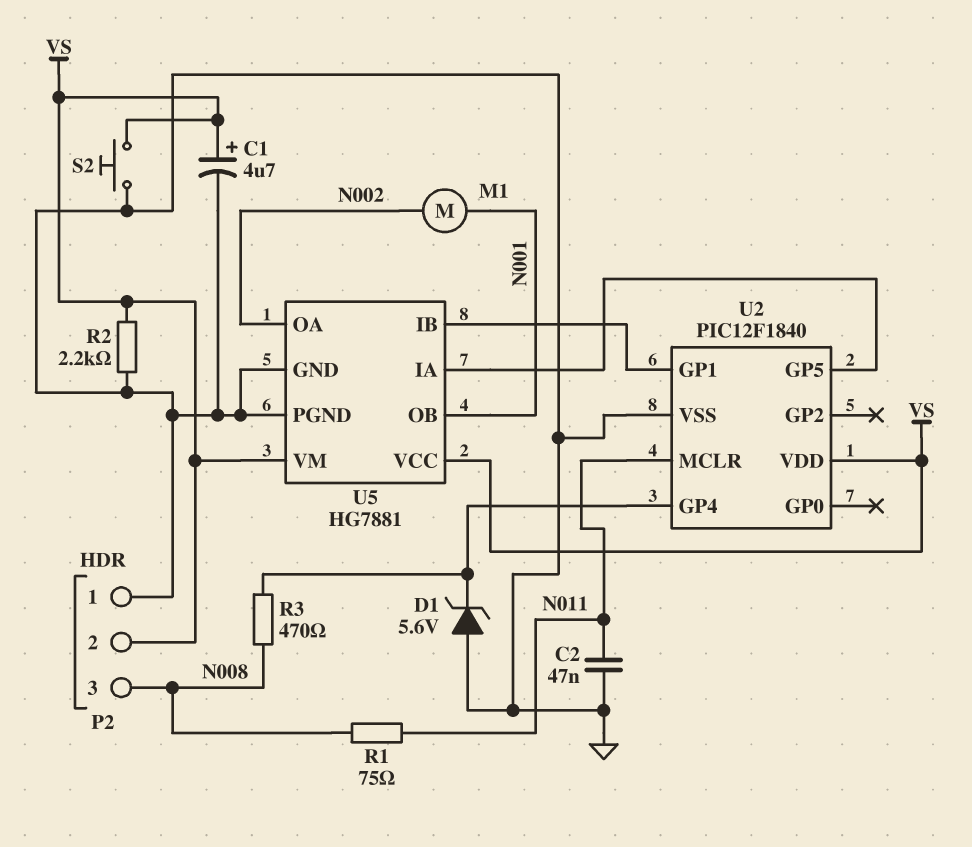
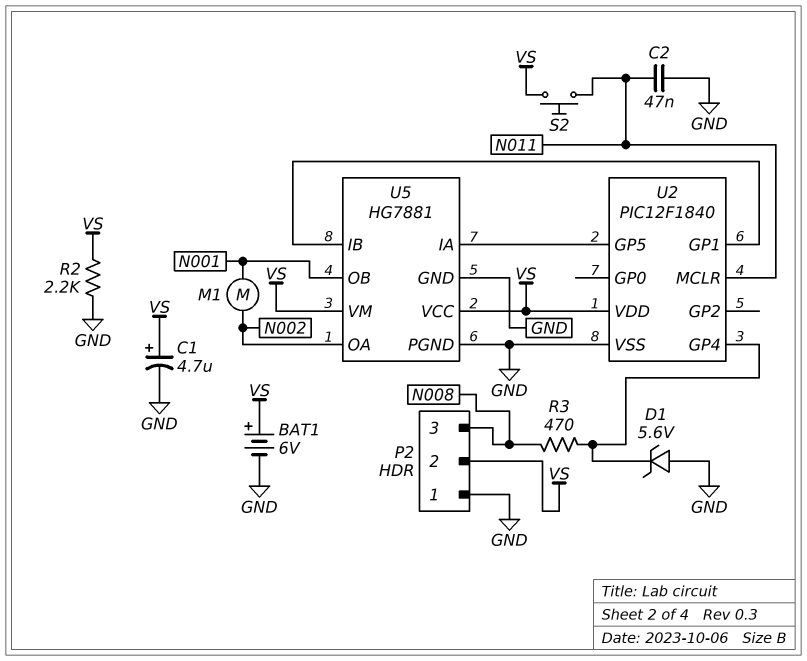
BAT1: none -> 6V (plus VS, minus GND)
R1: 75 (N008, N011) -> none
S2: button (GND, VS) -> button (N011, VS)

